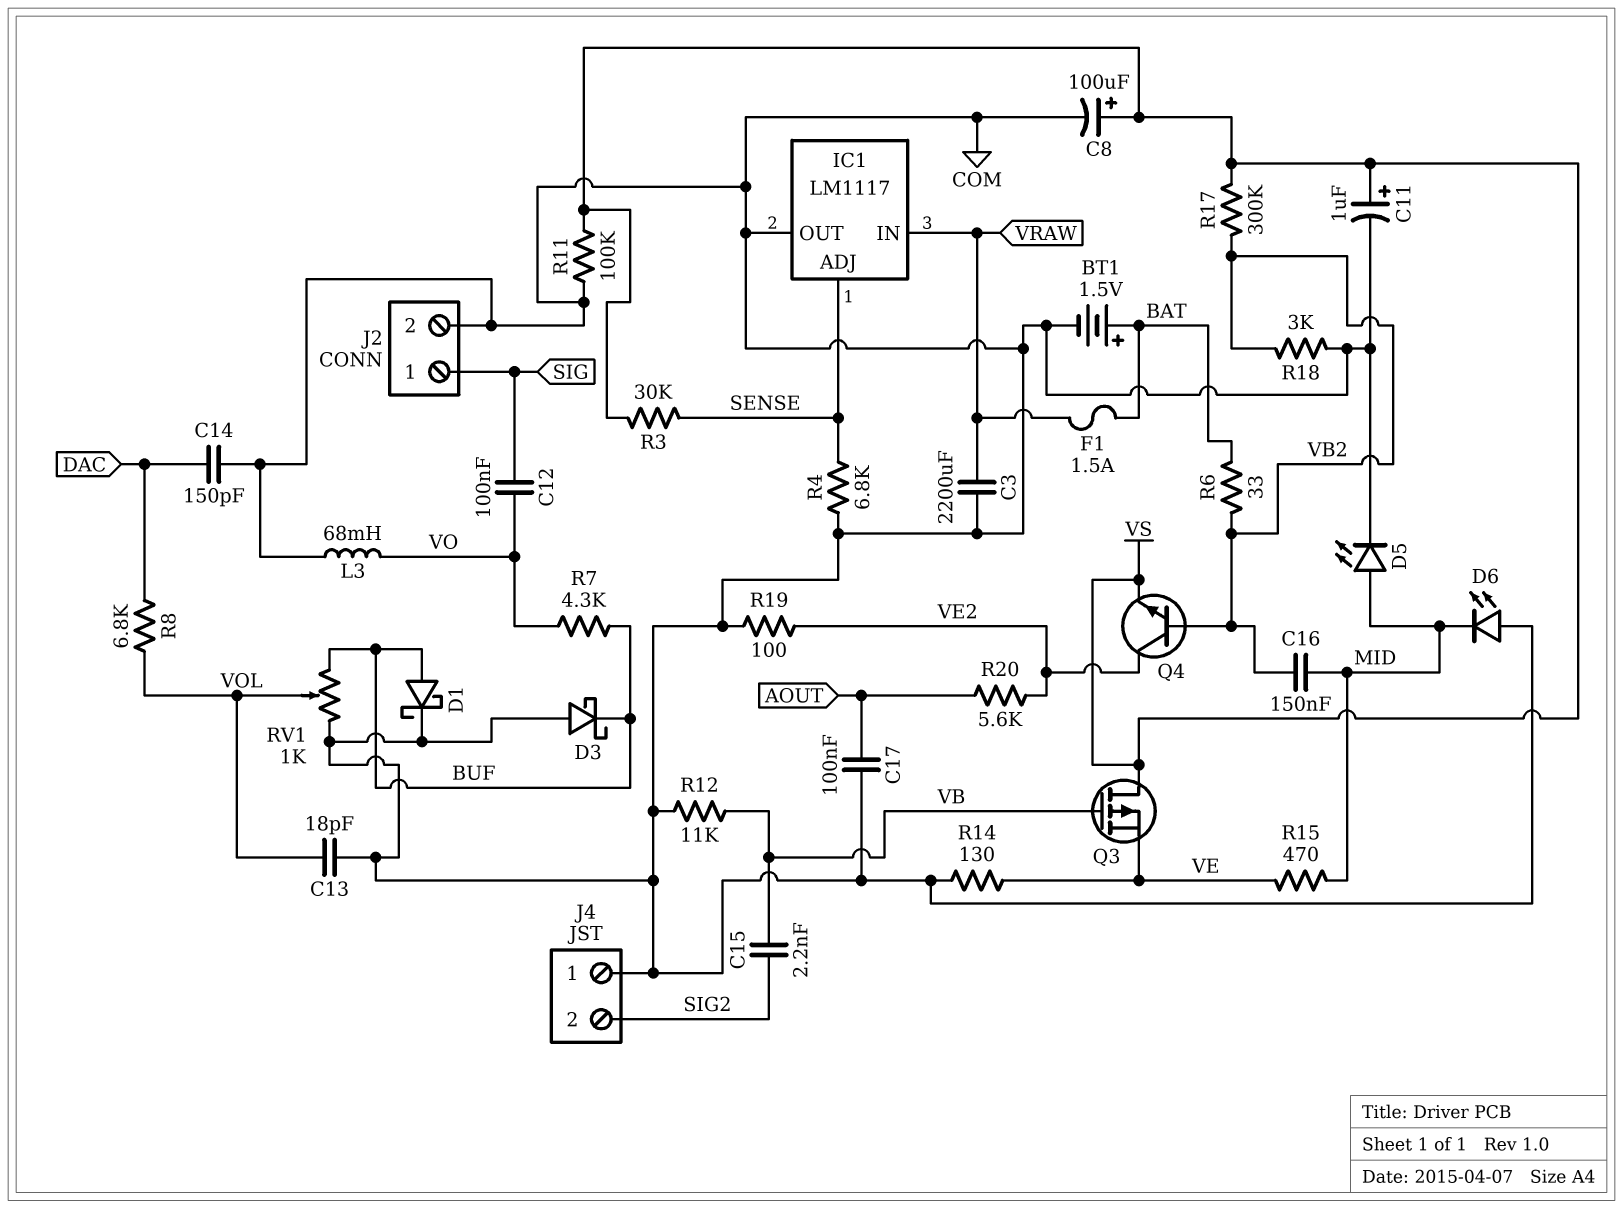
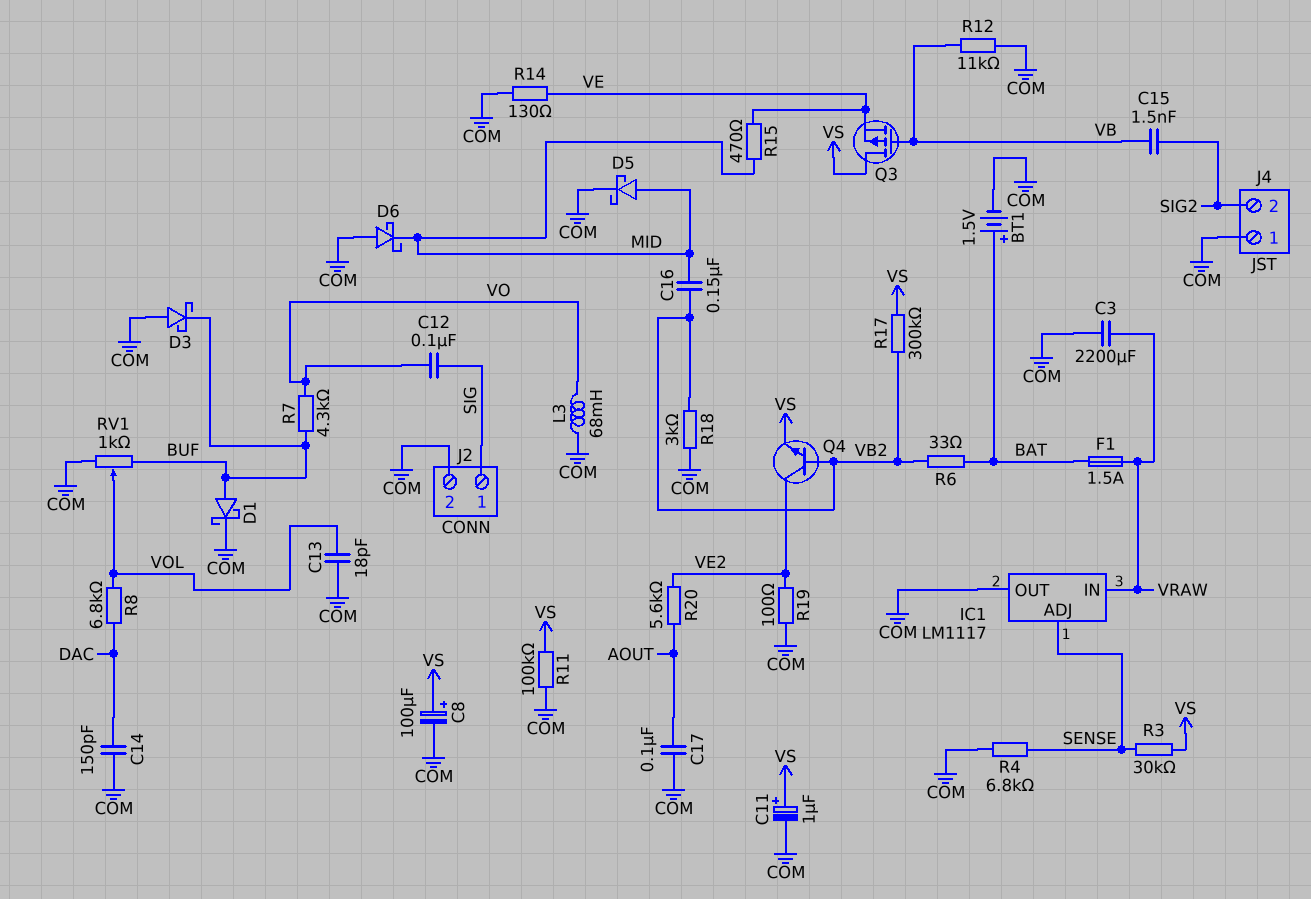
C15: 2.2nF (SIG2, VB) -> 1.5nF (SIG2, VB)
D5: LED (A MID, K COM) -> schottky (A MID, K COM)
D6: LED (A COM, K MID) -> schottky (A COM, K MID)

